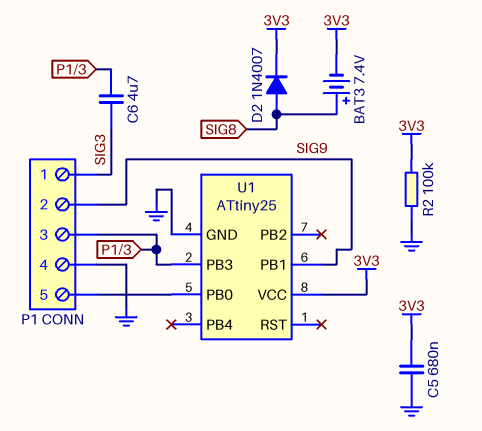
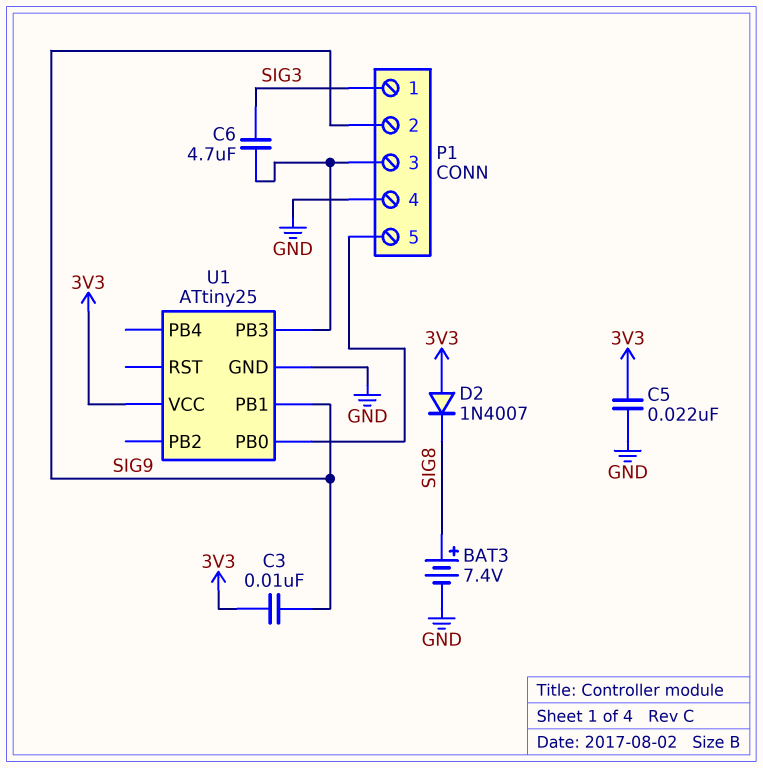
BAT3: 7.4V (plus SIG8, minus 3V3) -> 7.4V (plus SIG8, minus GND)
C3: none -> 10nF (3V3, SIG9)
C5: 680nF (3V3, GND) -> 22nF (3V3, GND)
D2: diode 1N4007 (A SIG8, K 3V3) -> diode 1N4007 (A 3V3, K SIG8)
R2: 100k (3V3, GND) -> none

